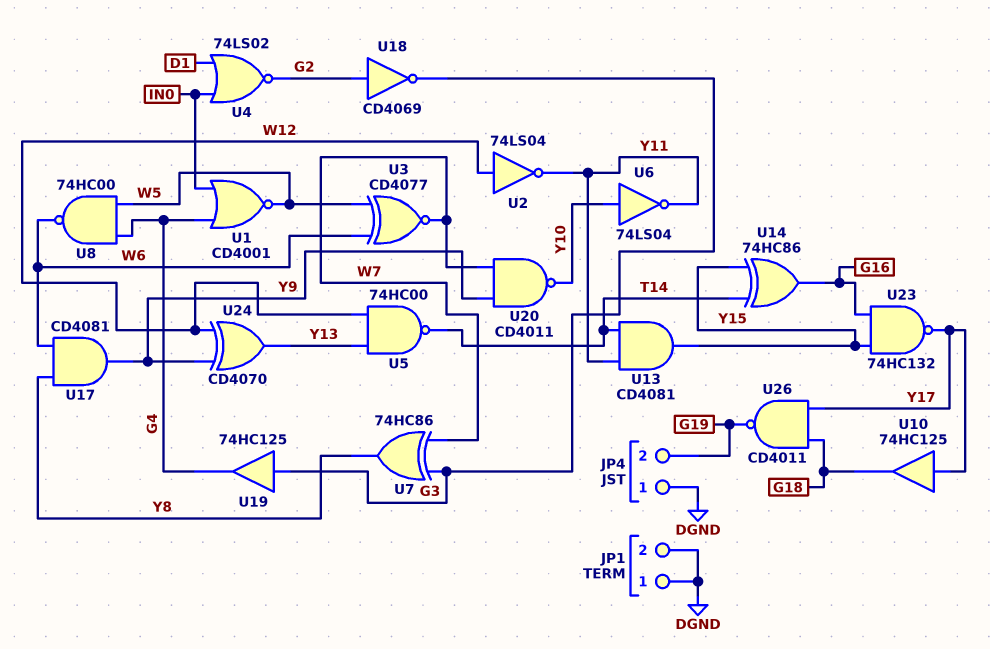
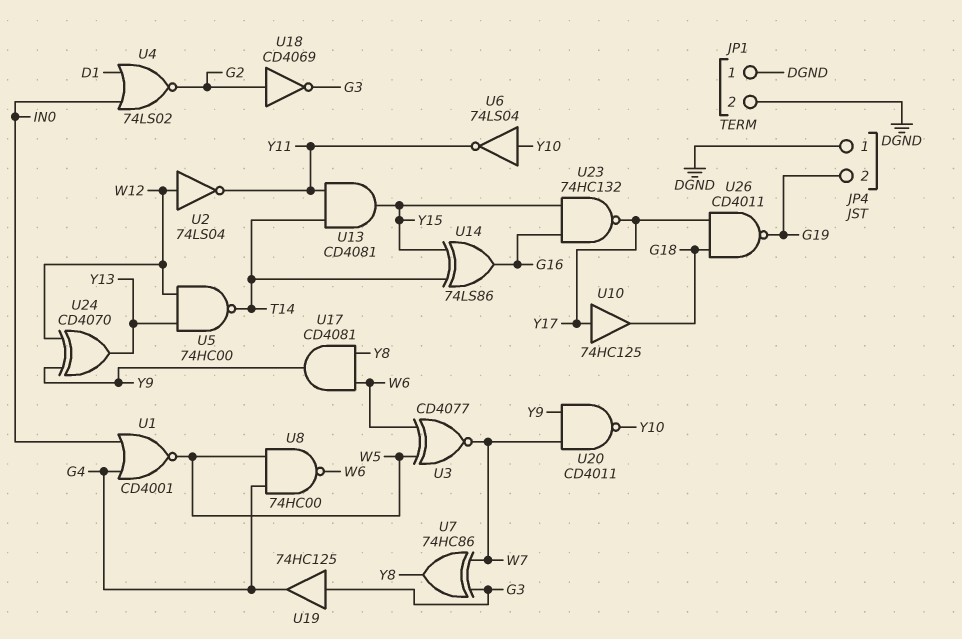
U14: XOR 74HC86 (in T14, in Y15, out G16) -> XOR 74LS86 (in T14, in Y15, out G16)

